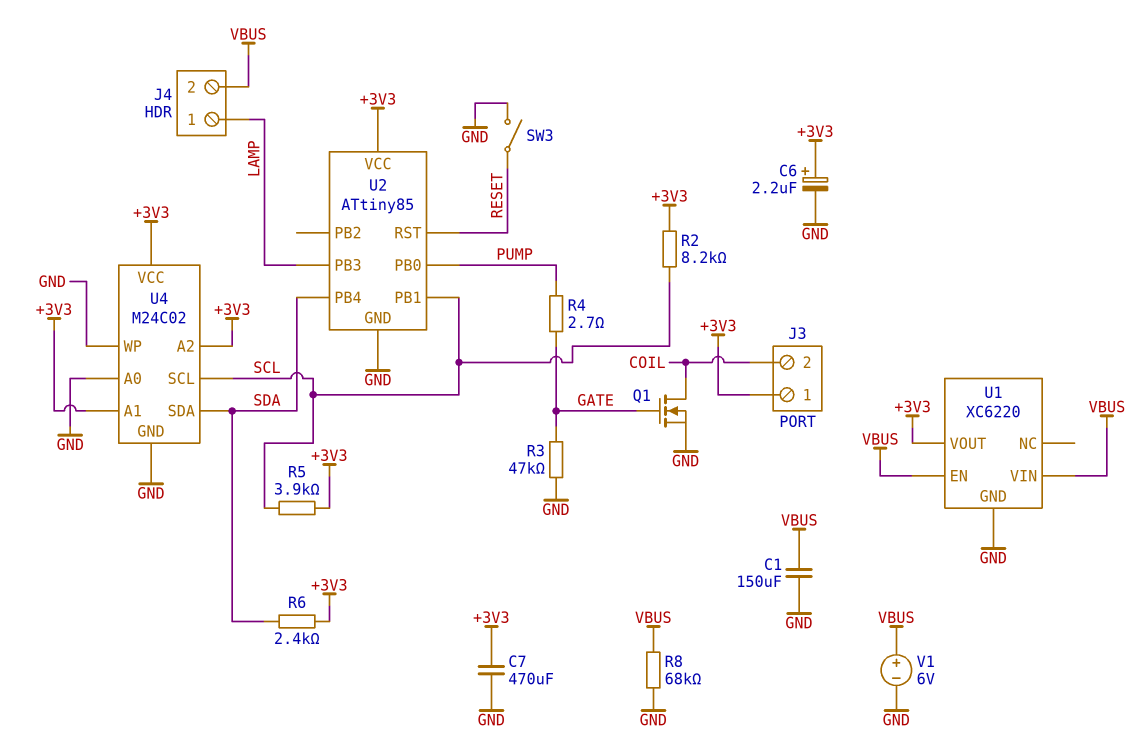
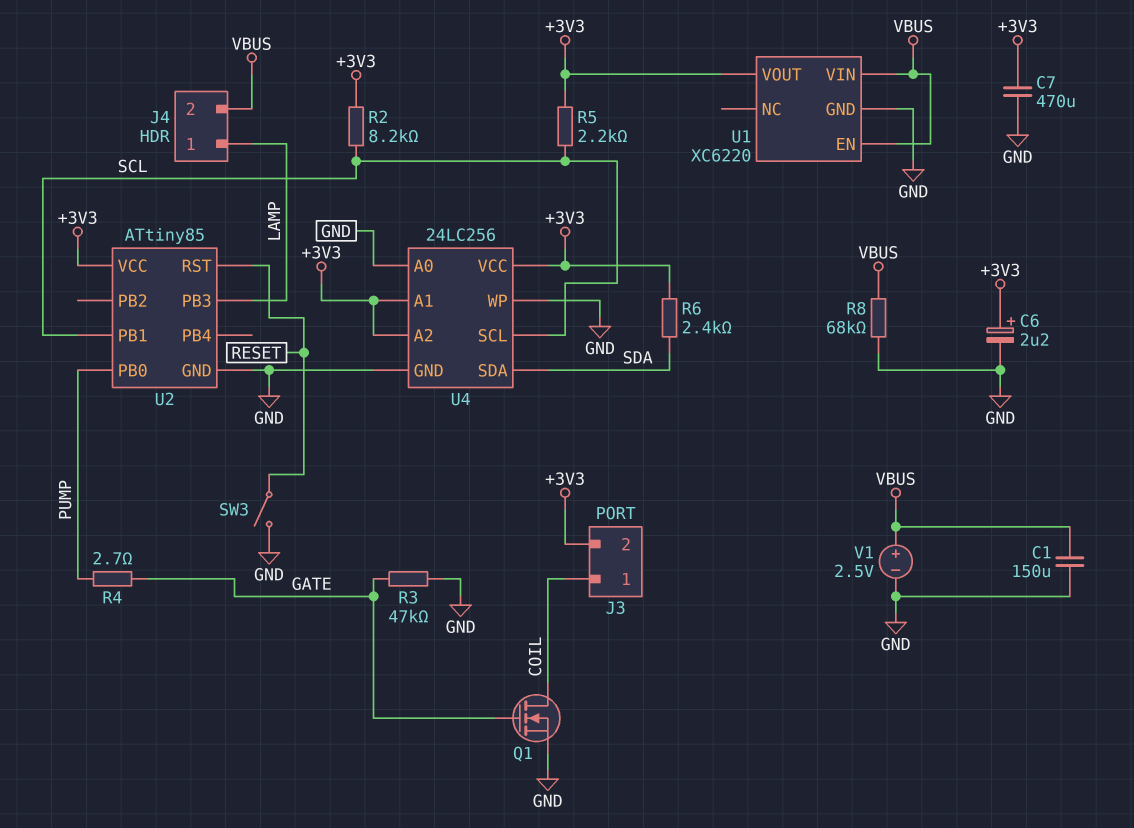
J3 pin 1: +3V3 -> COIL
J3 pin 2: COIL -> +3V3
R5: 3.9k (+3V3, SCL) -> 2.2k (+3V3, SCL)
U2 pin PB4: SDA -> none
U4: M24C02 -> 24LC256
V1: 6V (plus VBUS, minus GND) -> 2.5V (plus VBUS, minus GND)

